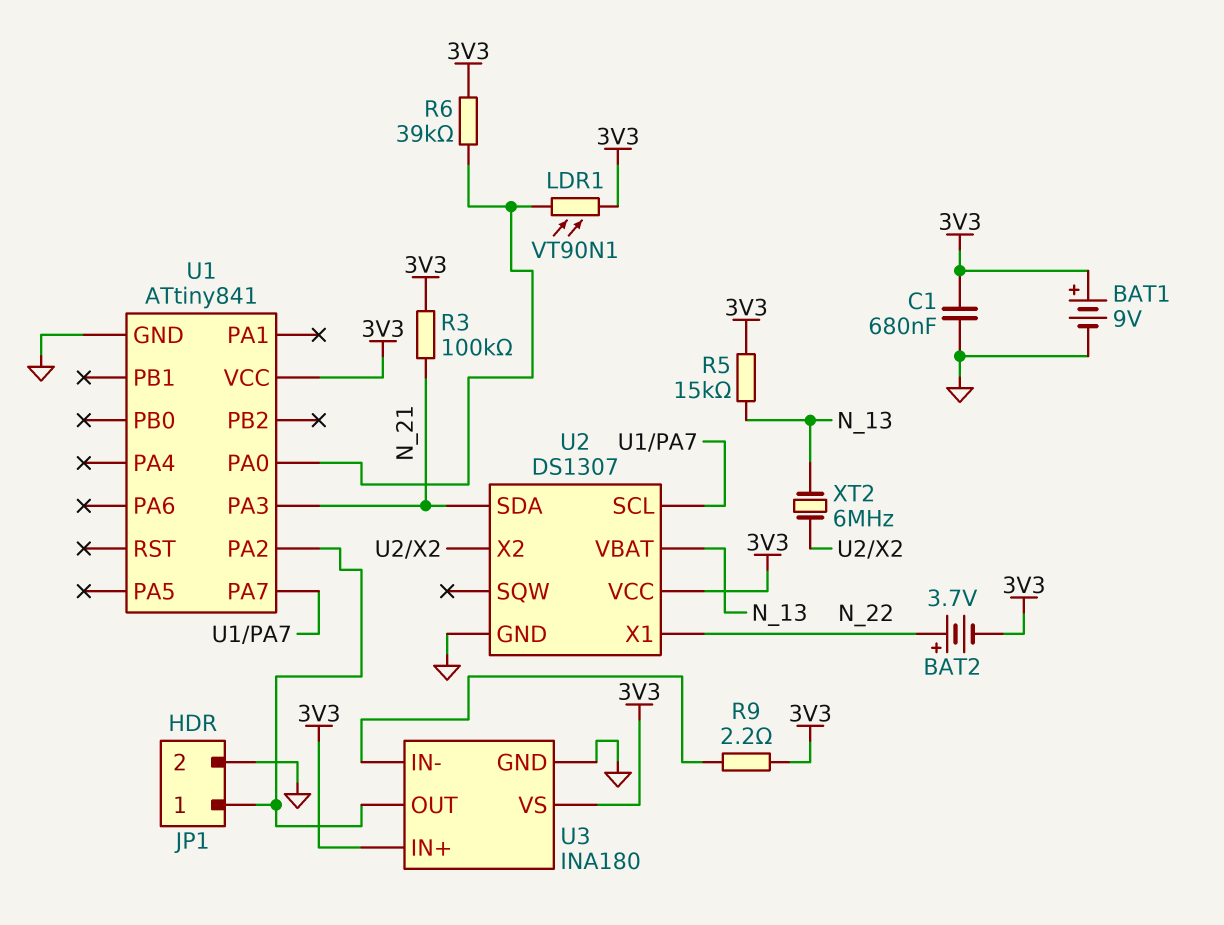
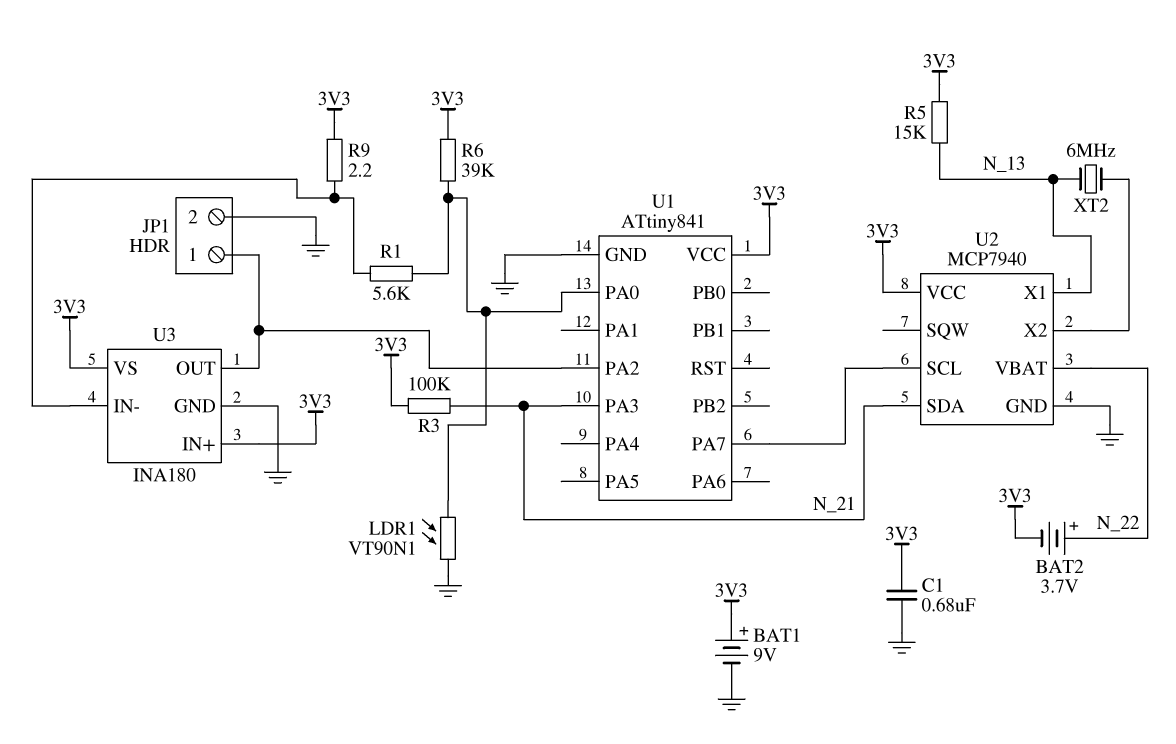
LDR1: VT90N1 (3V3, U1/PA0) -> VT90N1 (GND, U1/PA0)
R1: none -> 5.6k (U1/PA0, U3/IN-)
U2: DS1307 -> MCP7940
U2 pin VBAT: N_13 -> N_22
U2 pin X1: N_22 -> N_13

